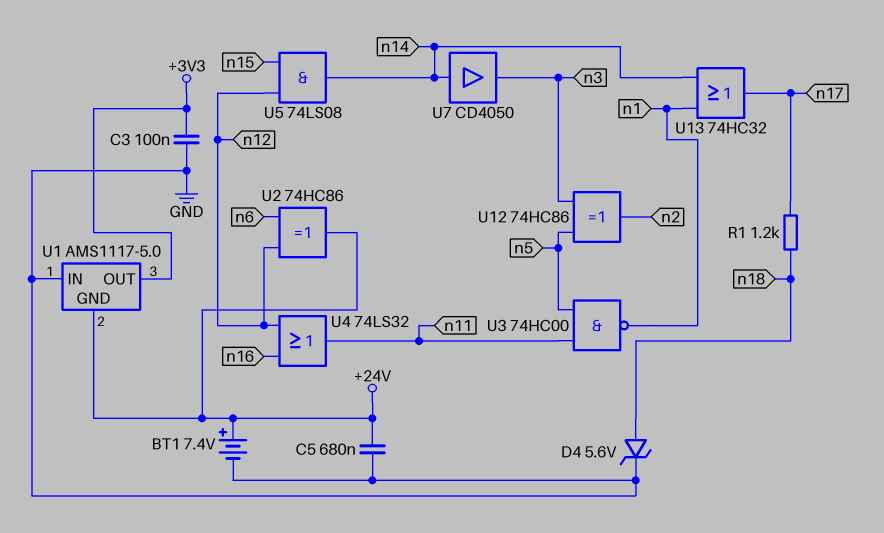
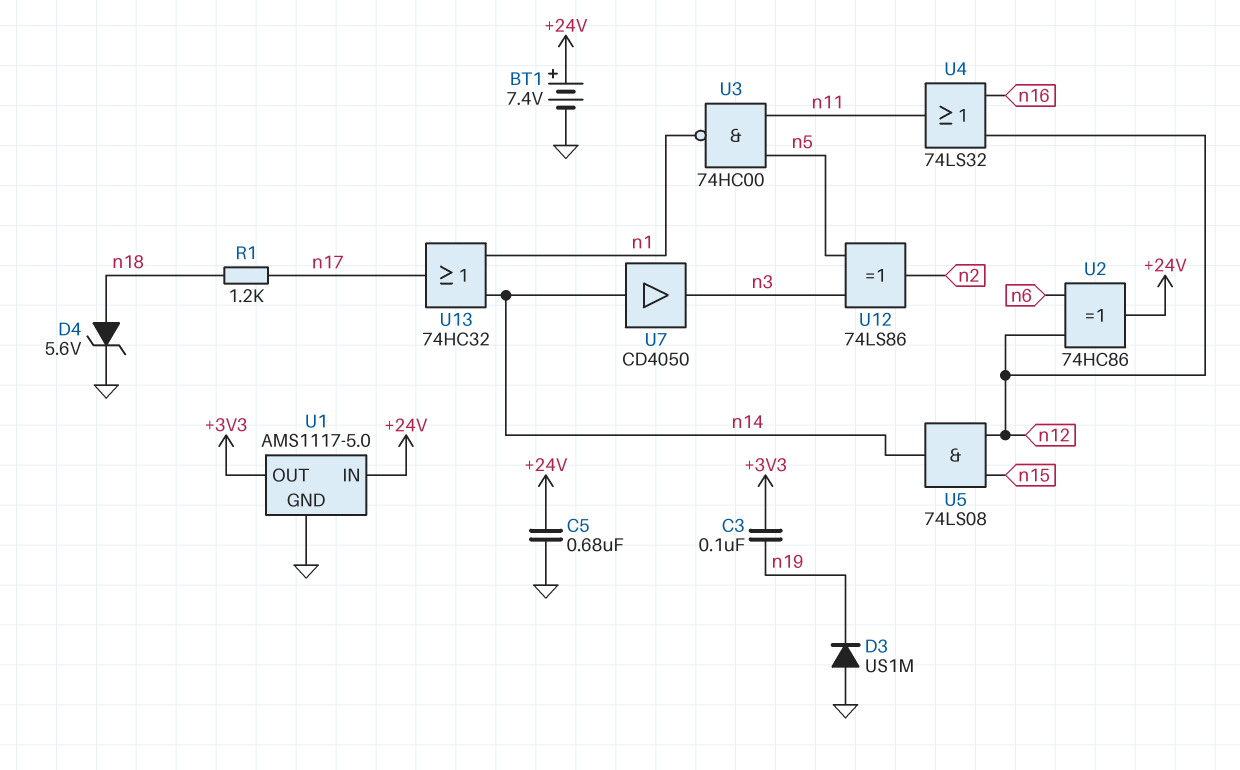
C3: 100nF (+3V3, GND) -> 100nF (+3V3, n19)
D3: none -> diode US1M (A GND, K n19)
U1 pin GND: +24V -> GND
U1 pin IN: GND -> +24V
U12: XOR 74HC86 (in n3, in n5, out n2) -> XOR 74LS86 (in n3, in n5, out n2)

